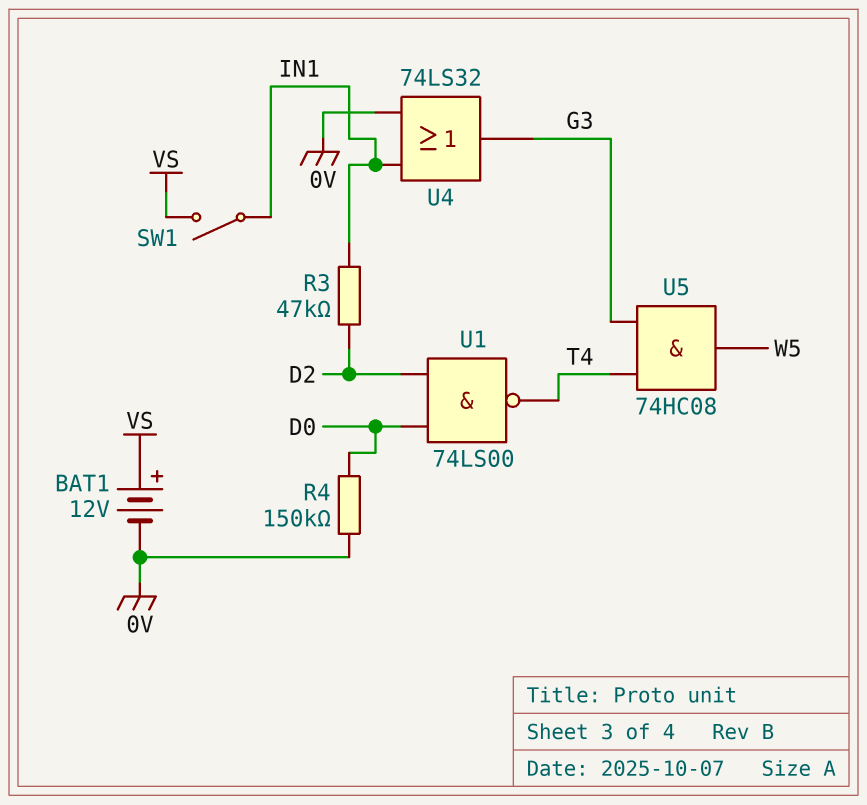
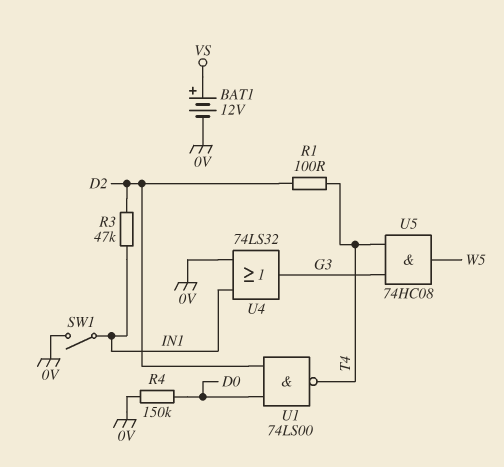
R1: none -> 100 (D2, T4)
SW1: switch (IN1, VS) -> switch (0V, IN1)

